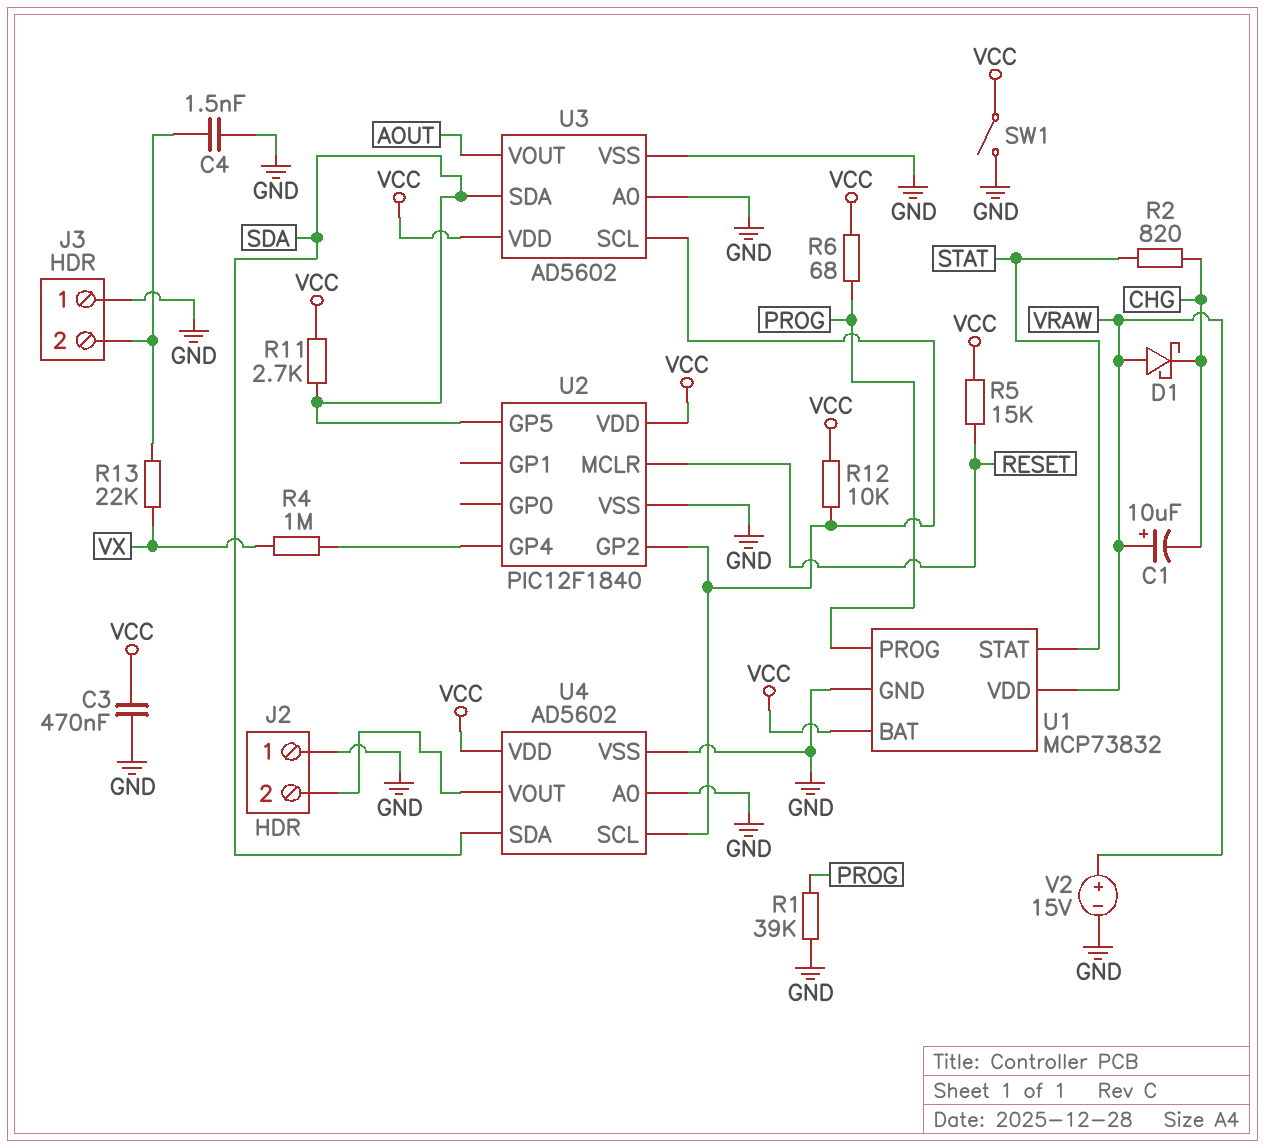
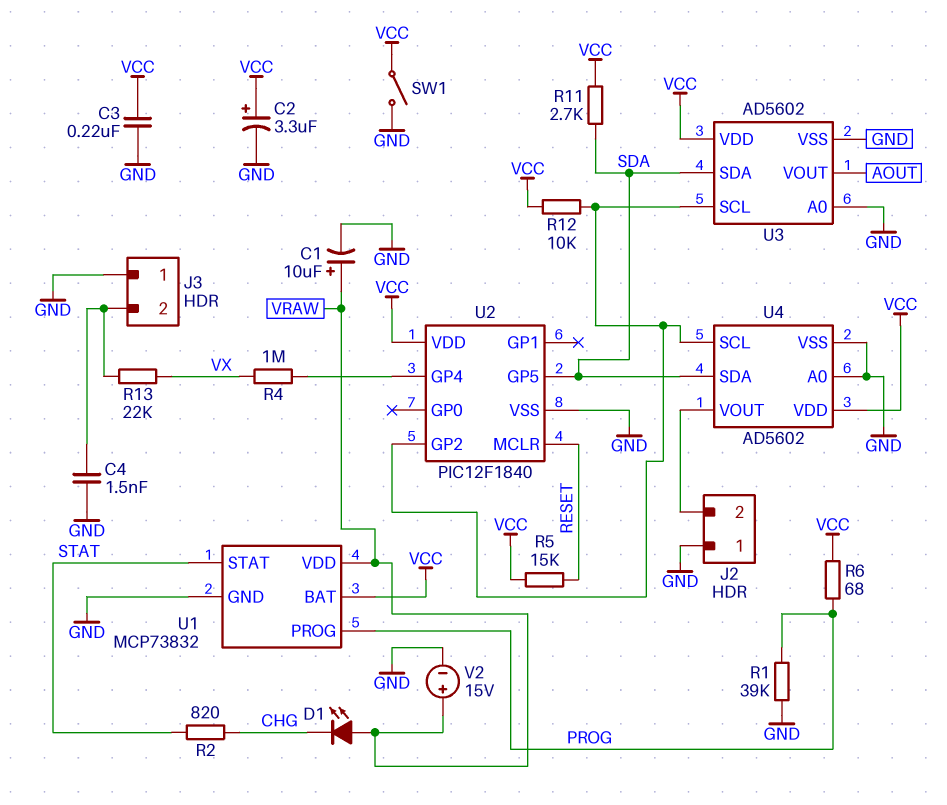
C1: 10uF (plus VRAW, minus CHG) -> 10uF (plus VRAW, minus GND)
C2: none -> 3.3uF (plus VCC, minus GND)
C3: 470nF (GND, VCC) -> 220nF (GND, VCC)
D1: schottky (A VRAW, K CHG) -> LED (A VRAW, K CHG)

